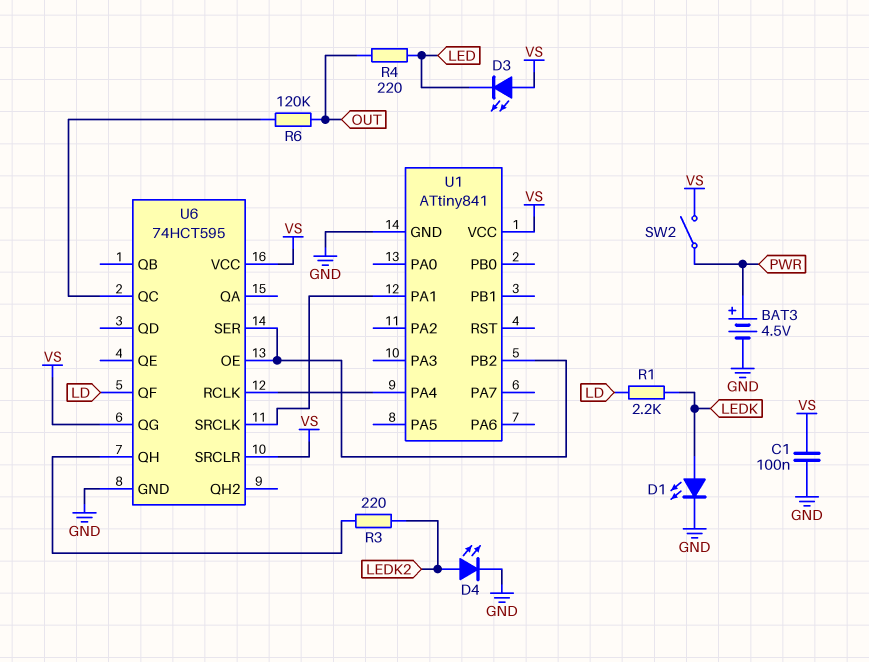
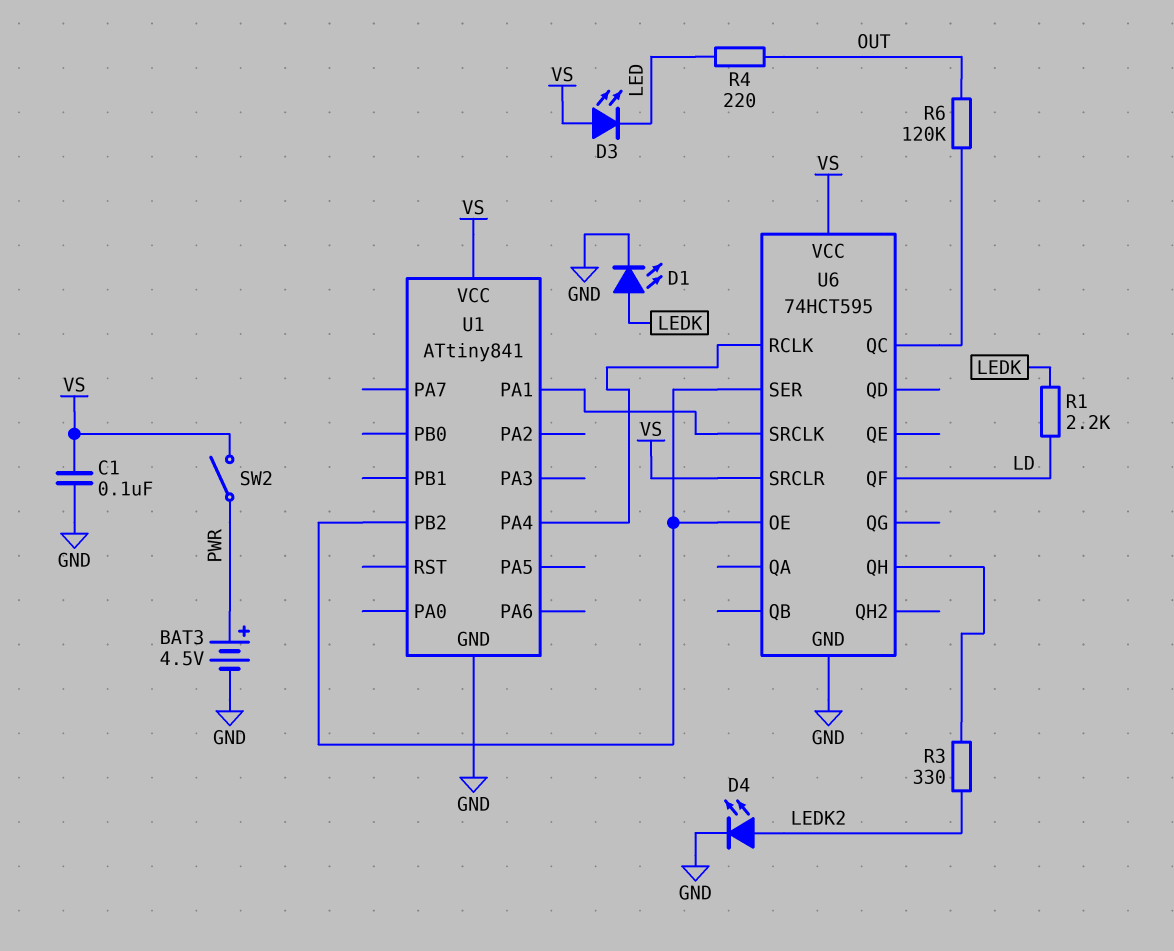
R3: 220 (LEDK2, U6/QH) -> 330 (LEDK2, U6/QH)
U6 pin QG: VS -> none

